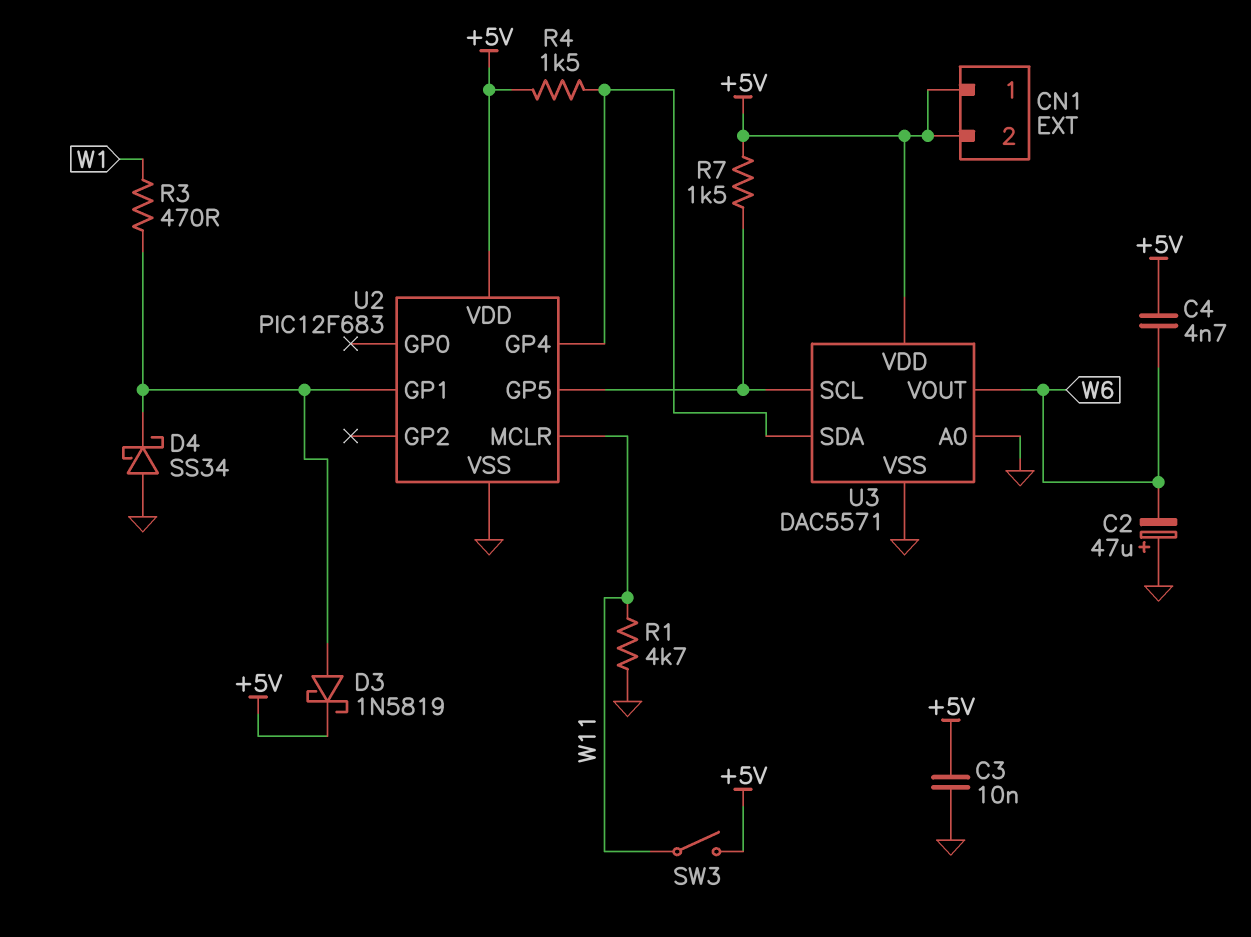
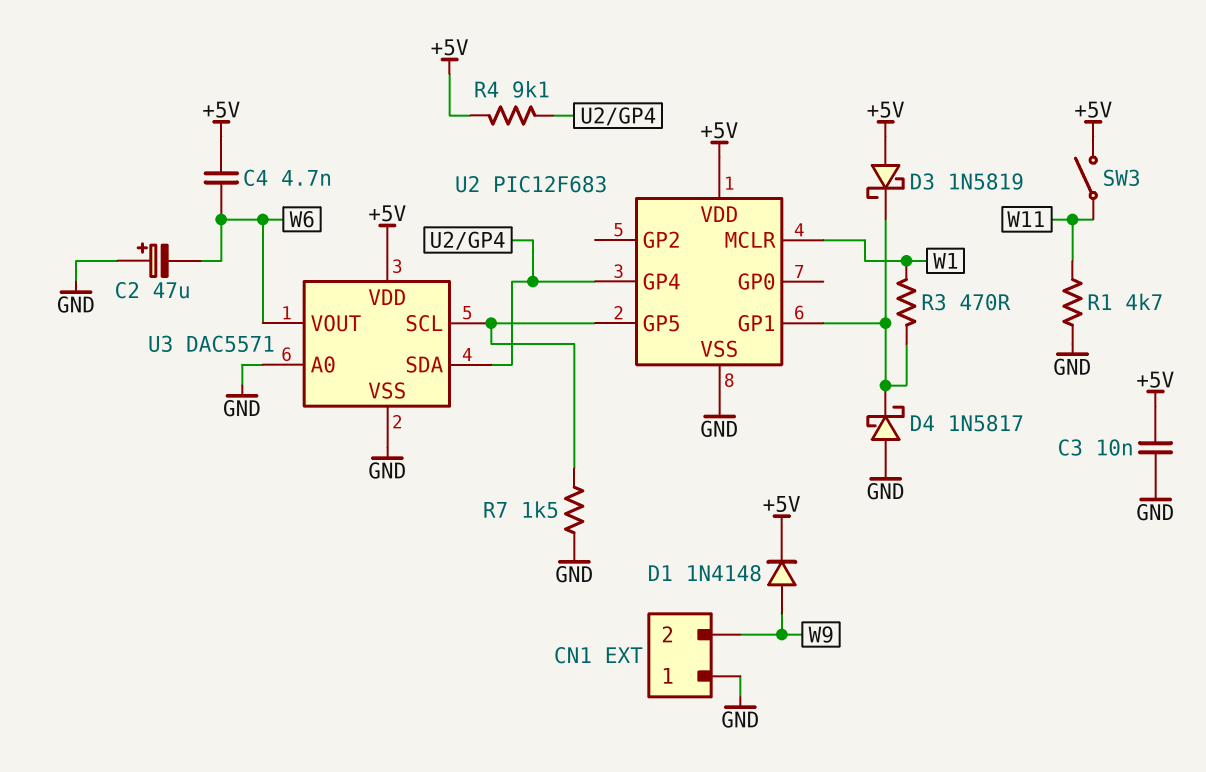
CN1 pin 1: +5V -> GND
CN1 pin 2: +5V -> W9
D1: none -> diode 1N4148 (A W9, K +5V)
D3: schottky 1N5819 (A U2/GP1, K +5V) -> schottky 1N5819 (A +5V, K U2/GP1)
D4: schottky SS34 (A GND, K U2/GP1) -> schottky 1N5817 (A GND, K U2/GP1)
R4: 1.5k (+5V, U2/GP4) -> 9.1k (+5V, U2/GP4)
R7: 1.5k (+5V, U2/GP5) -> 1.5k (GND, U2/GP5)
U2 pin MCLR: W11 -> W1

